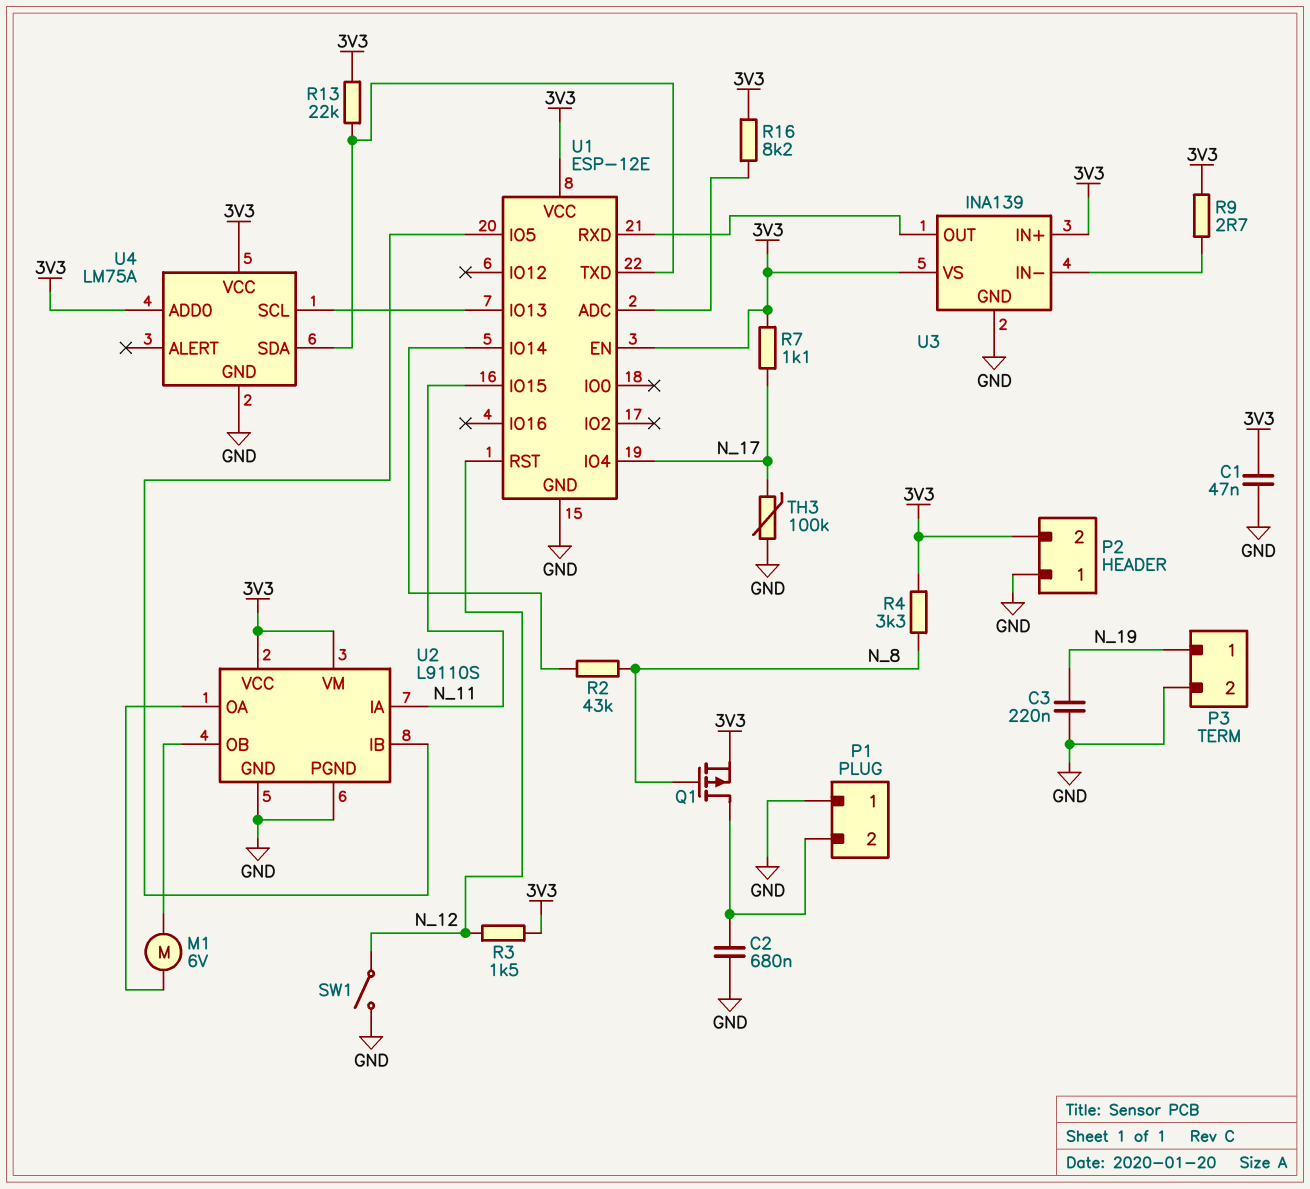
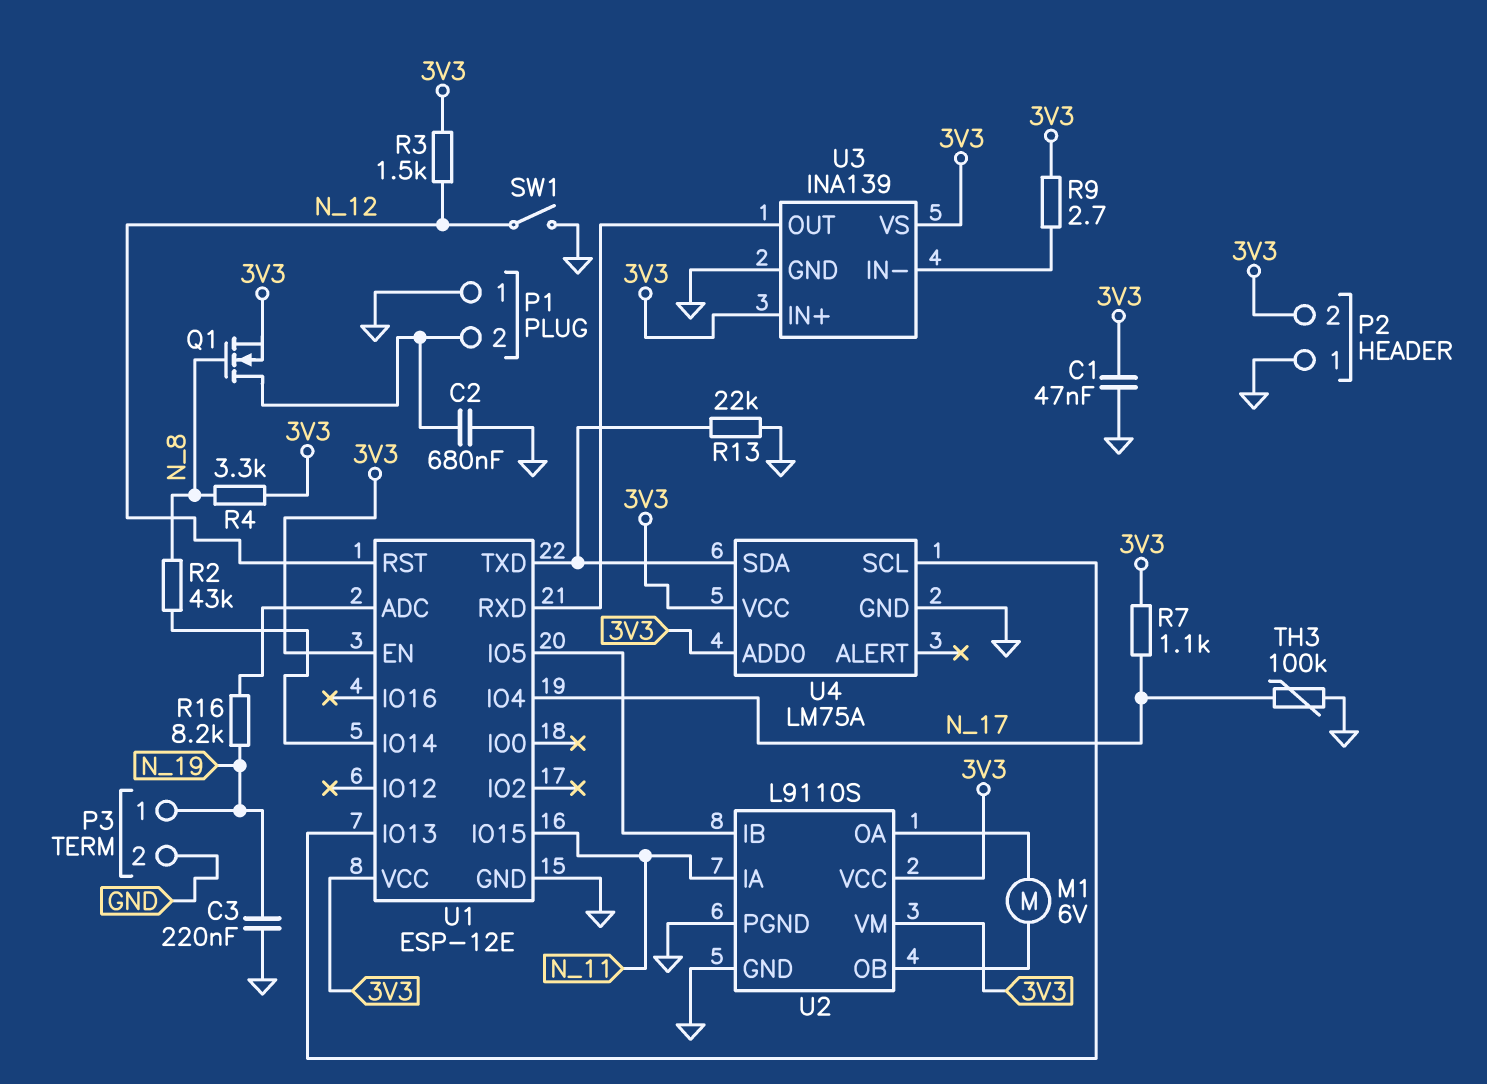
Q1: PMOS (G N_8, D P1/2, S 3V3) -> NMOS (G N_8, D P1/2, S 3V3)
R13: 22k (3V3, U1/TXD) -> 22k (GND, U1/TXD)
R16: 8.2k (3V3, U1/ADC) -> 8.2k (N_19, U1/ADC)

